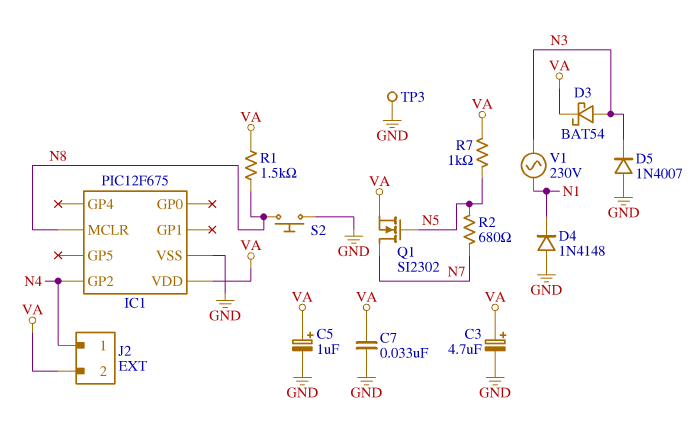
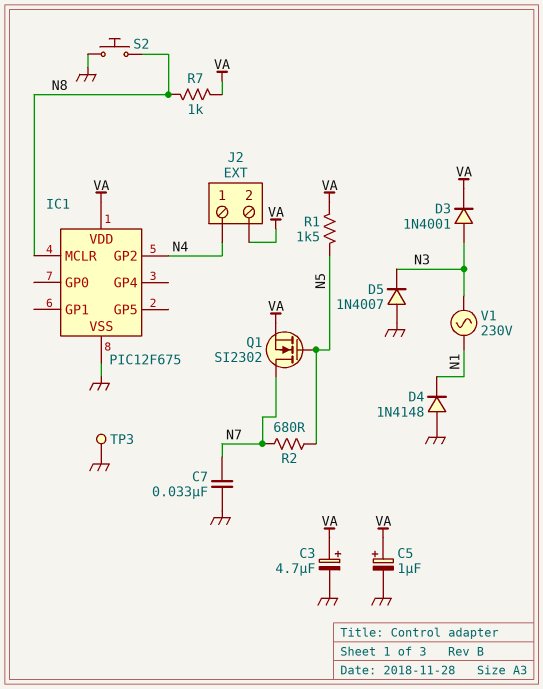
C7: 33nF (GND, VA) -> 33nF (GND, N7)
D3: schottky BAT54 (A N3, K VA) -> diode 1N4001 (A N3, K VA)
R1: 1.5k (N8, VA) -> 1.5k (N5, VA)
R7: 1k (N5, VA) -> 1k (N8, VA)

